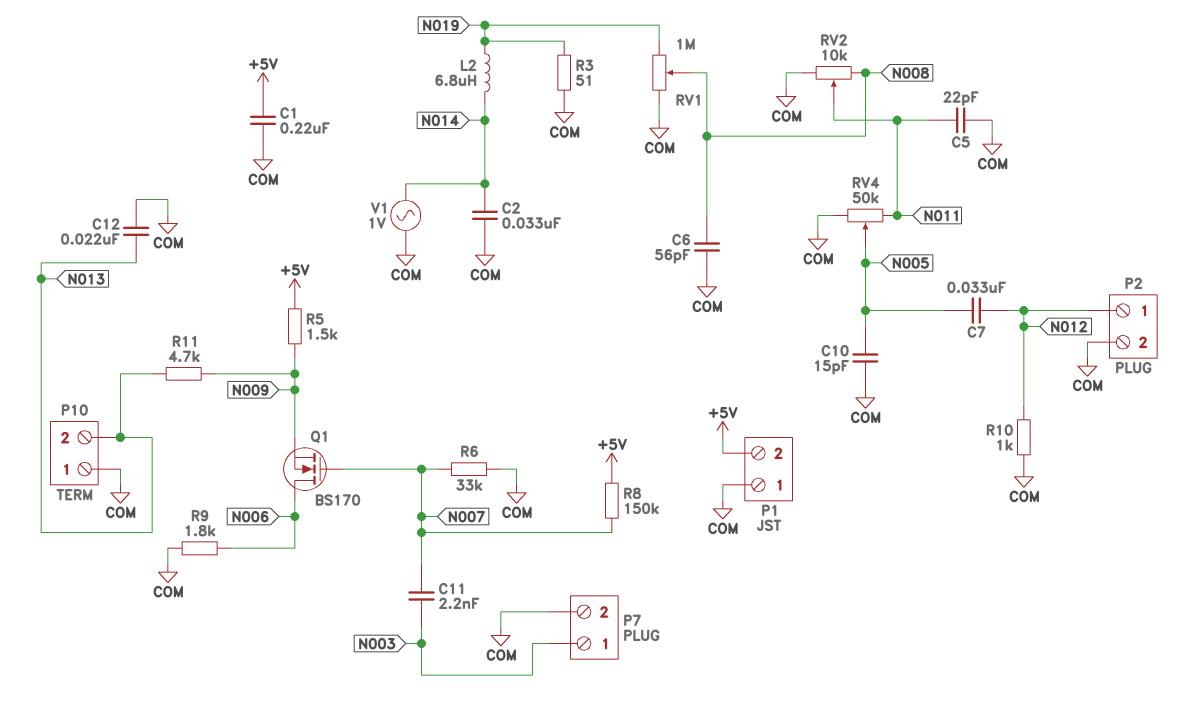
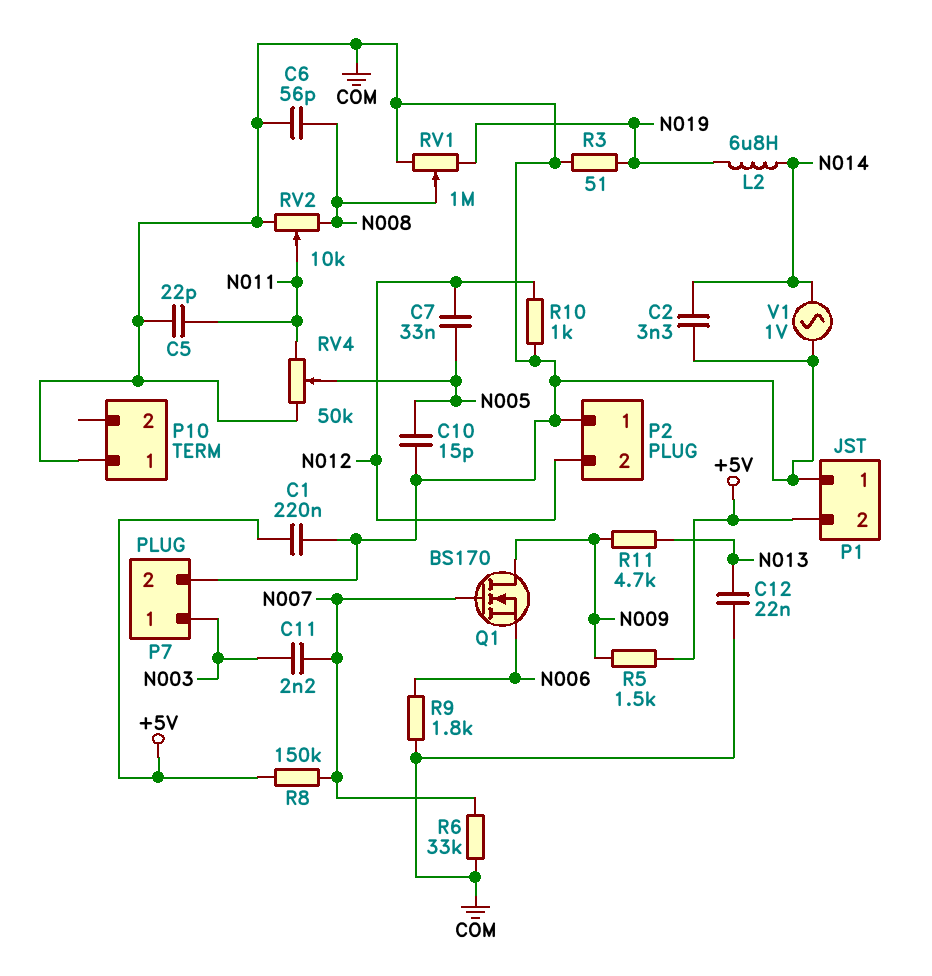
C2: 33nF (COM, N014) -> 3.3nF (COM, N014)
P2 pin 1: N012 -> COM
P2 pin 2: COM -> N012
P10 pin 2: N013 -> none
Q1: NMOS BS170 (G N007, D N006, S N009) -> NMOS BS170 (G N007, D N009, S N006)

